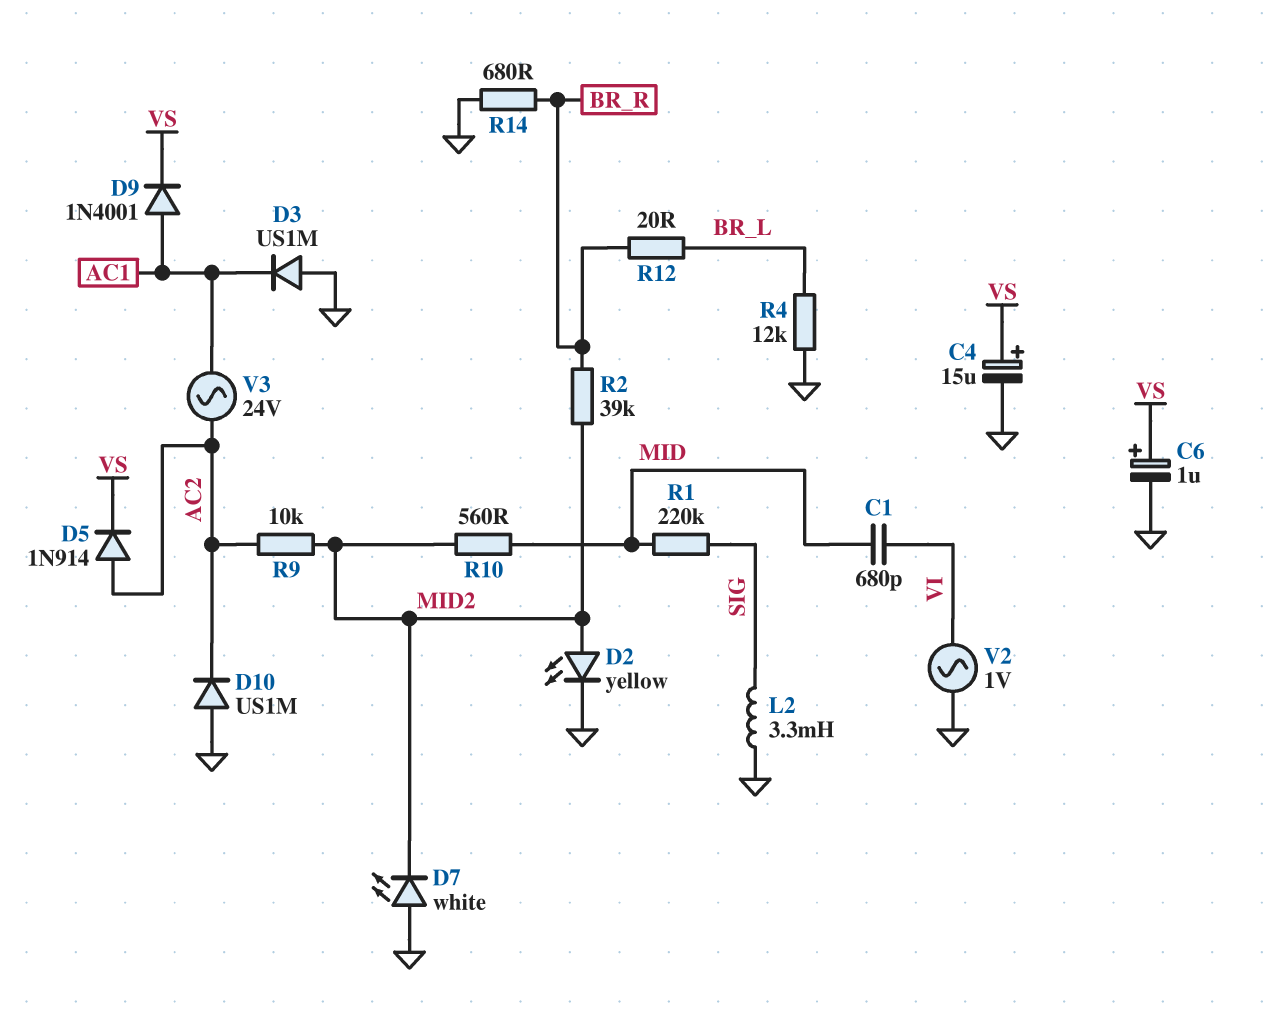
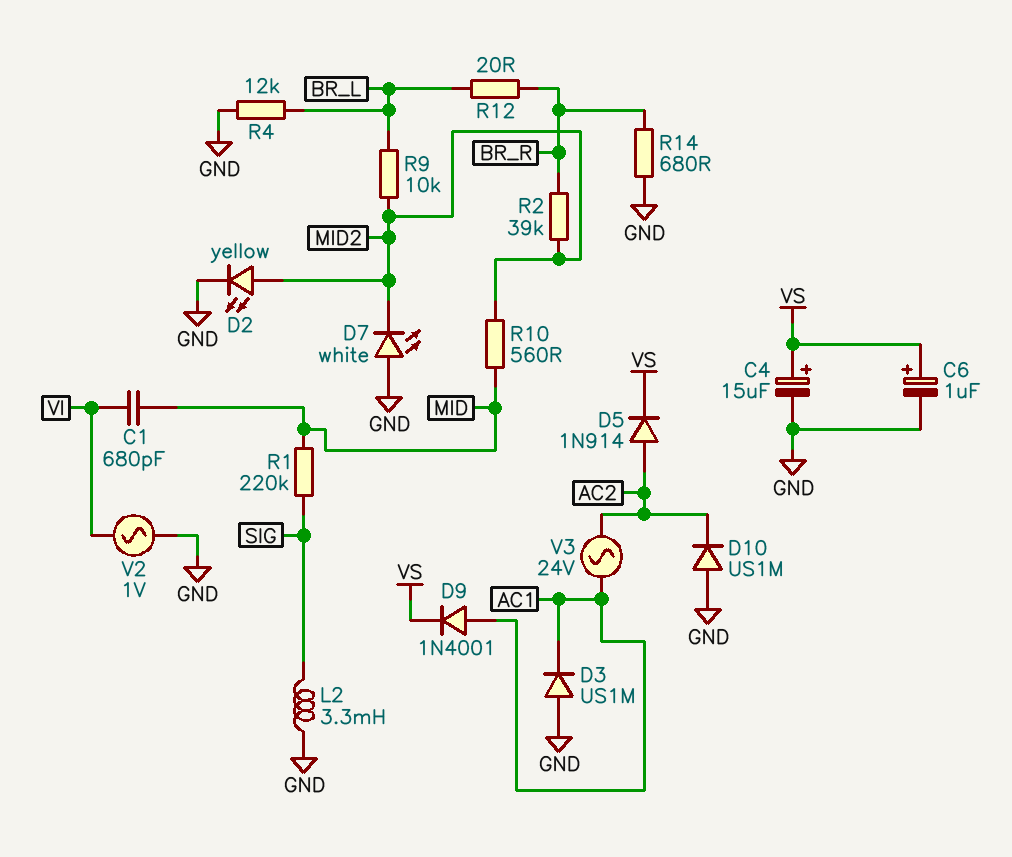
R9: 10k (AC2, MID2) -> 10k (BR_L, MID2)

